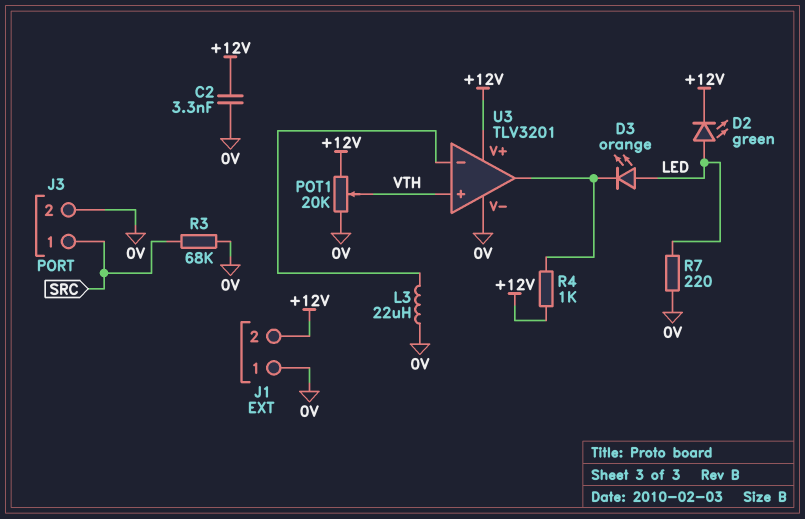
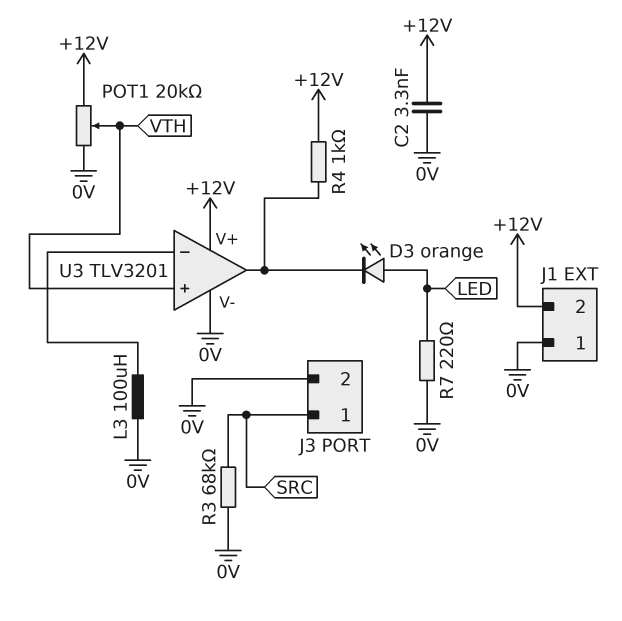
D2: LED green (A LED, K +12V) -> none
L3: 22uH (0V, U3/in-) -> 100uH (0V, U3/in-)

